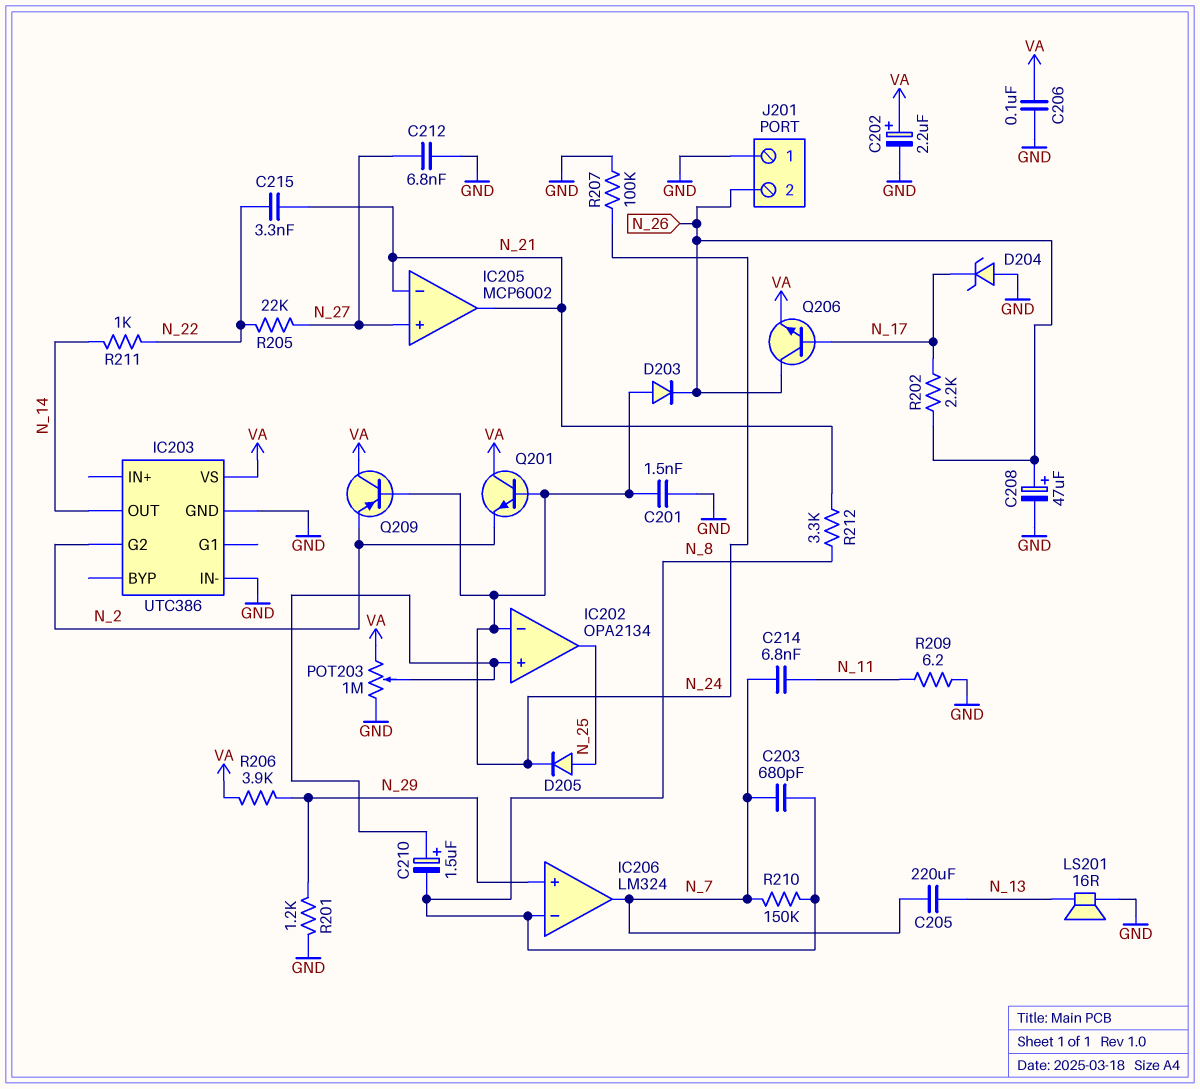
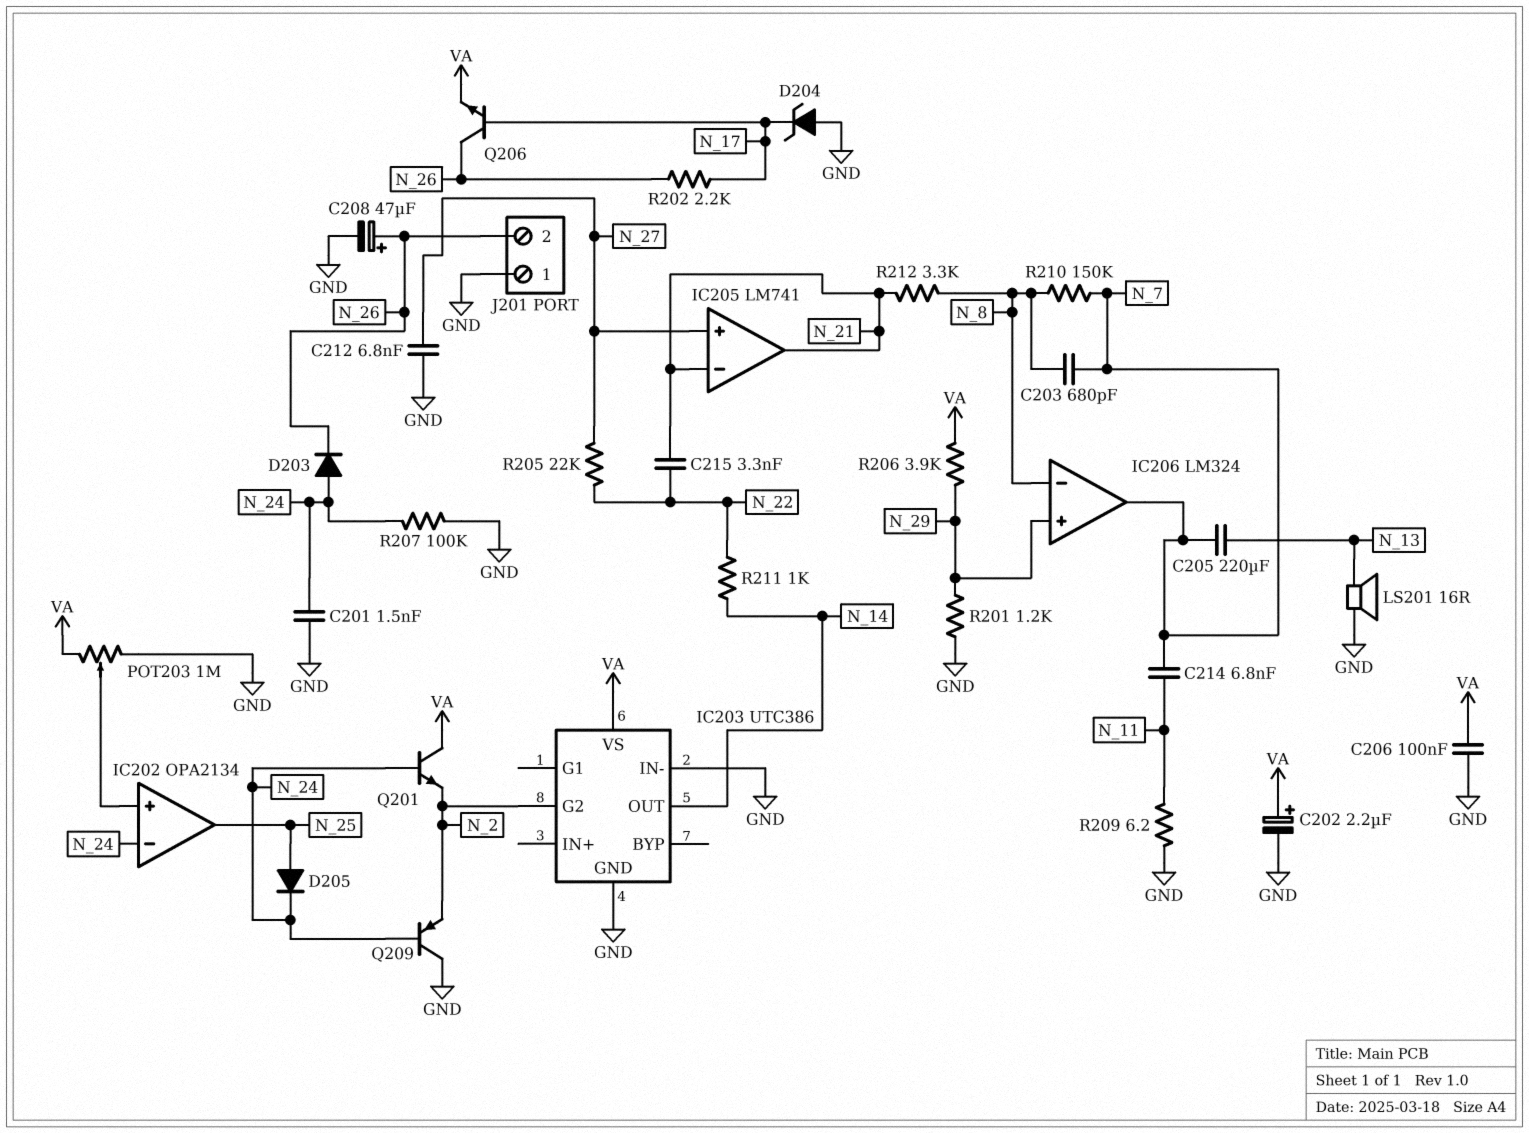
C210: 1.5uF (plus IC202/in+, minus N_8) -> none
IC205: MCP6002 -> LM741
Q209: PNP (B N_24, C VA, E N_2) -> PNP (B N_24, C GND, E N_2)

